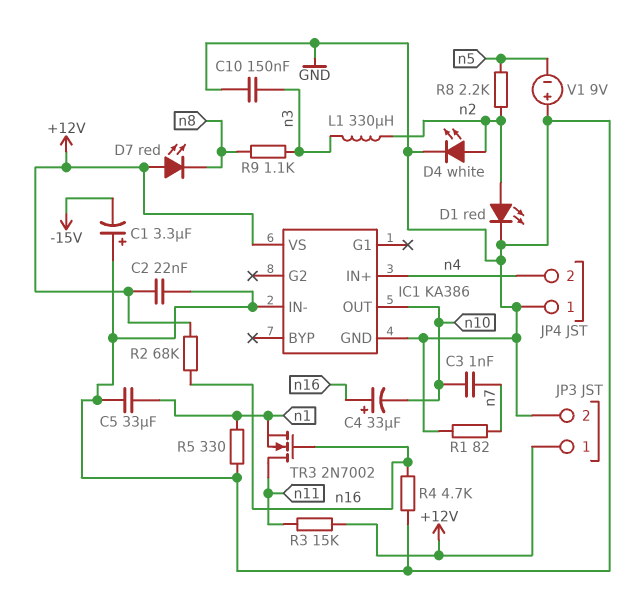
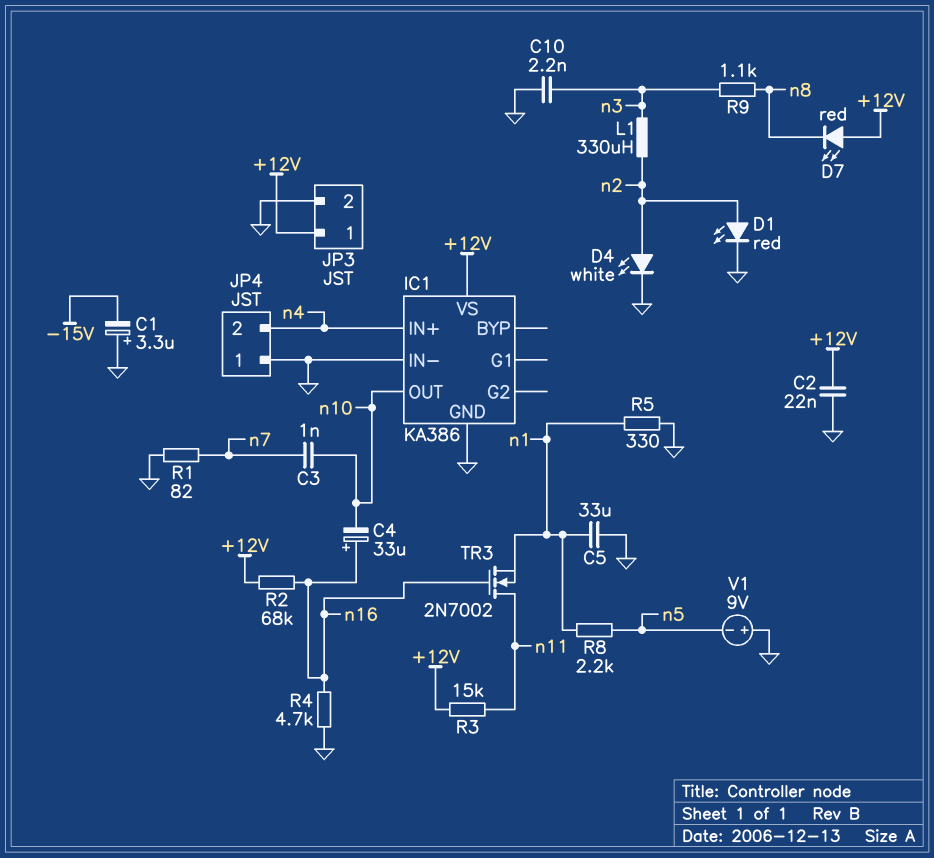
C10: 150nF (GND, n3) -> 2.2nF (GND, n3)
R8: 2.2k (n2, n5) -> 2.2k (n1, n5)

